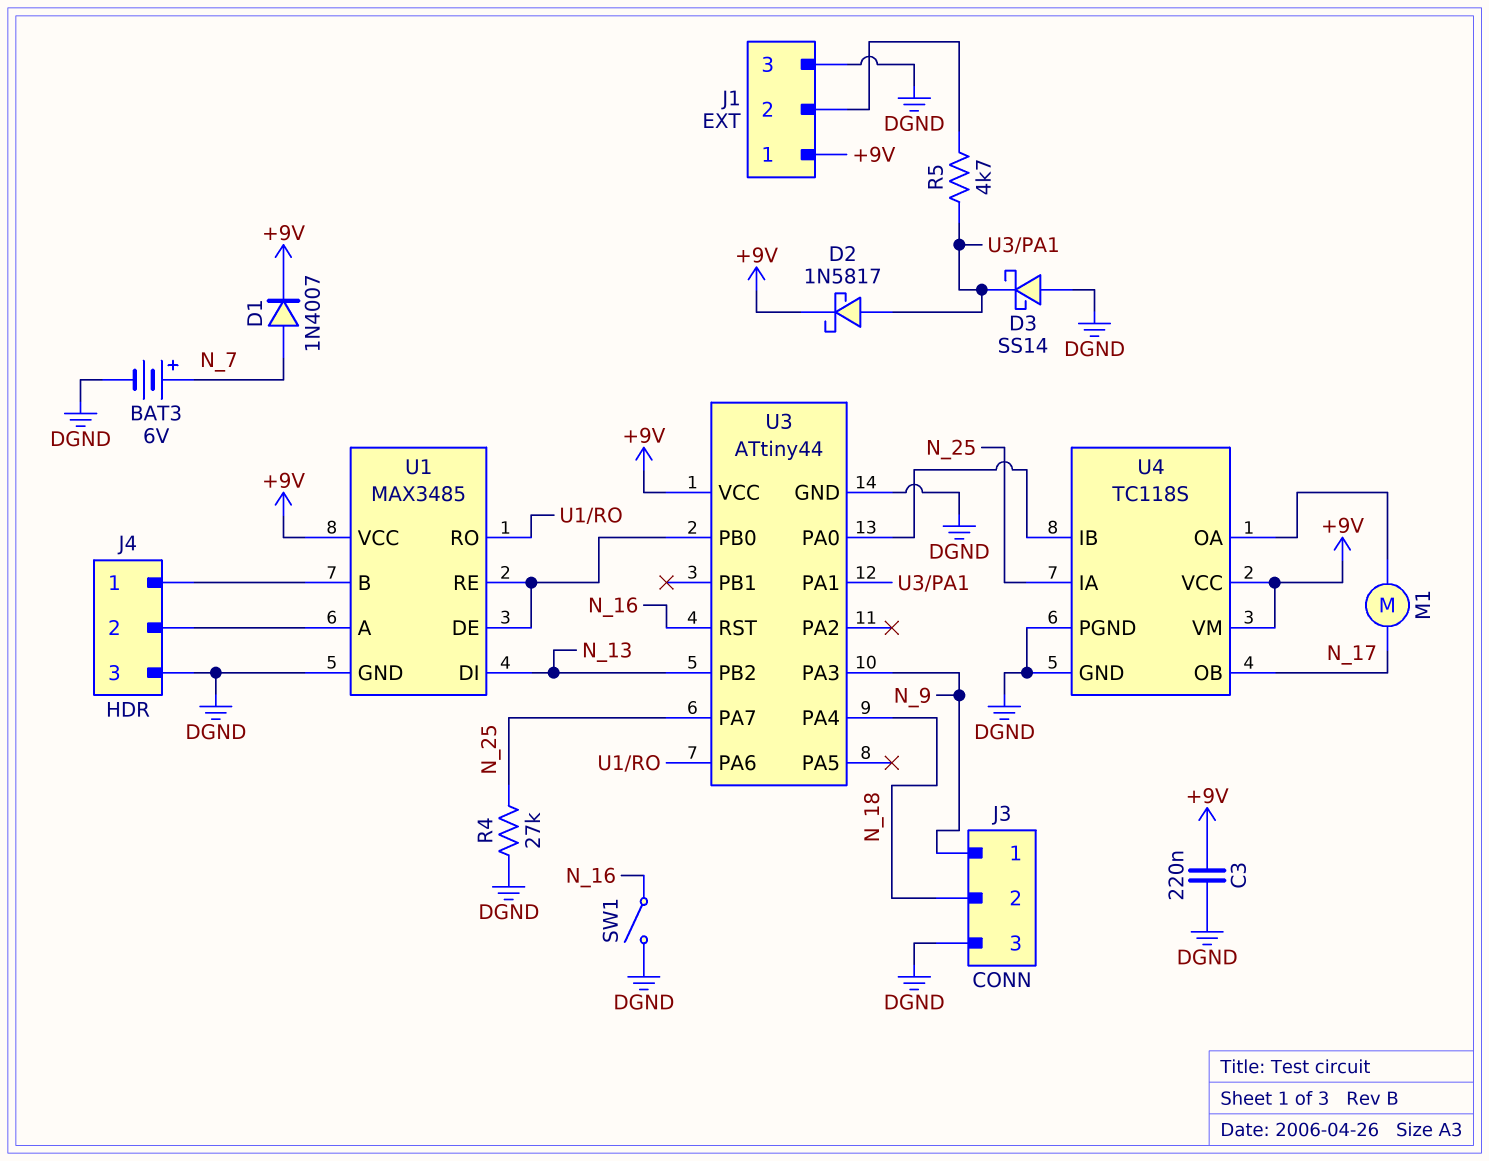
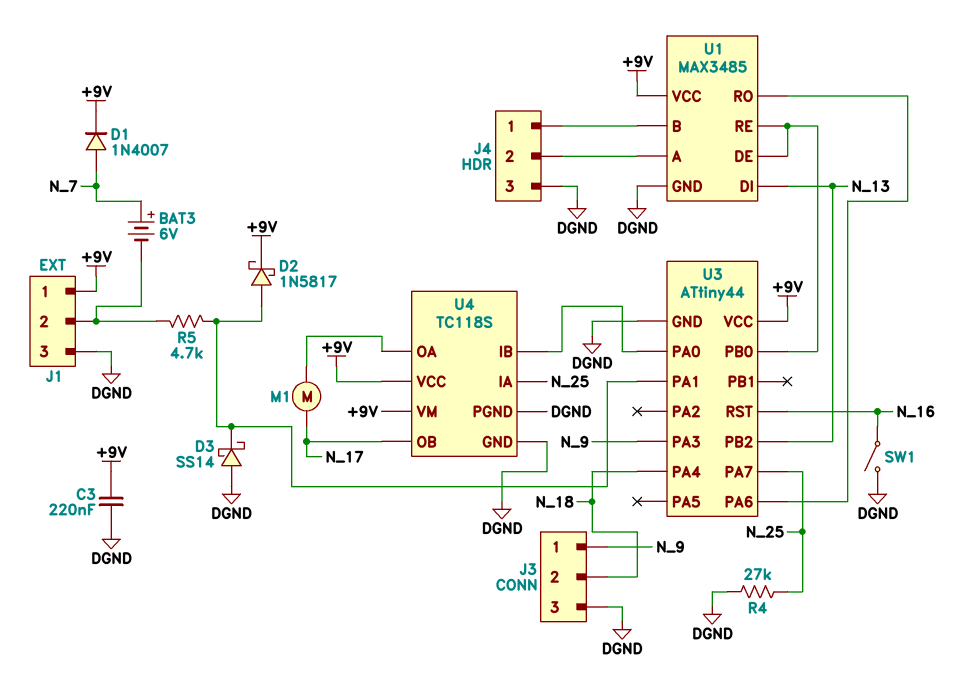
BAT3: 6V (plus N_7, minus DGND) -> 6V (plus N_7, minus J1/2)

